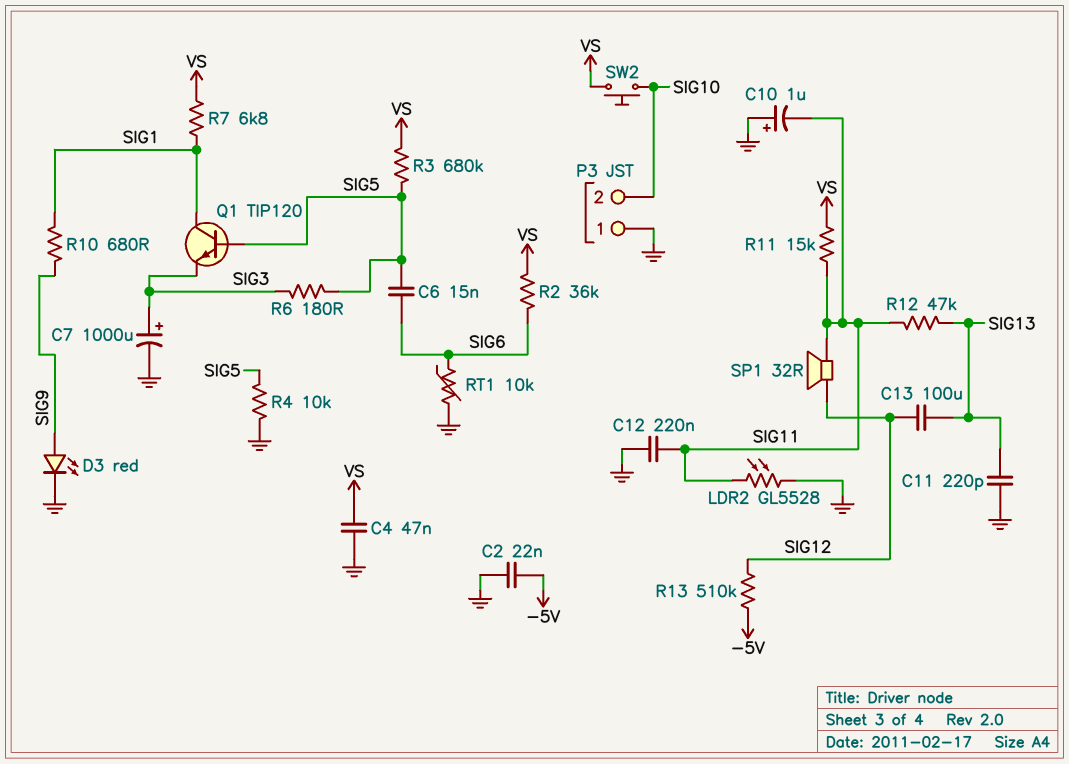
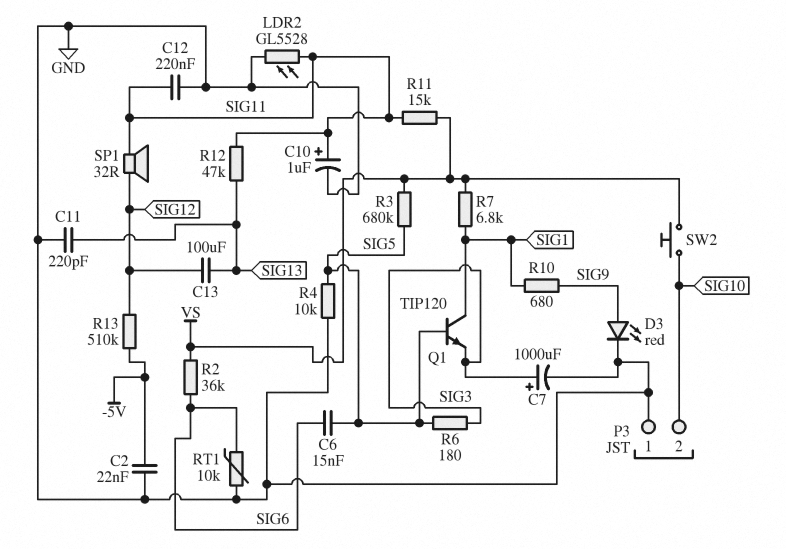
C4: 47nF (GND, VS) -> none
C10: 1uF (plus GND, minus SIG11) -> 1uF (plus SIG11, minus GND)

